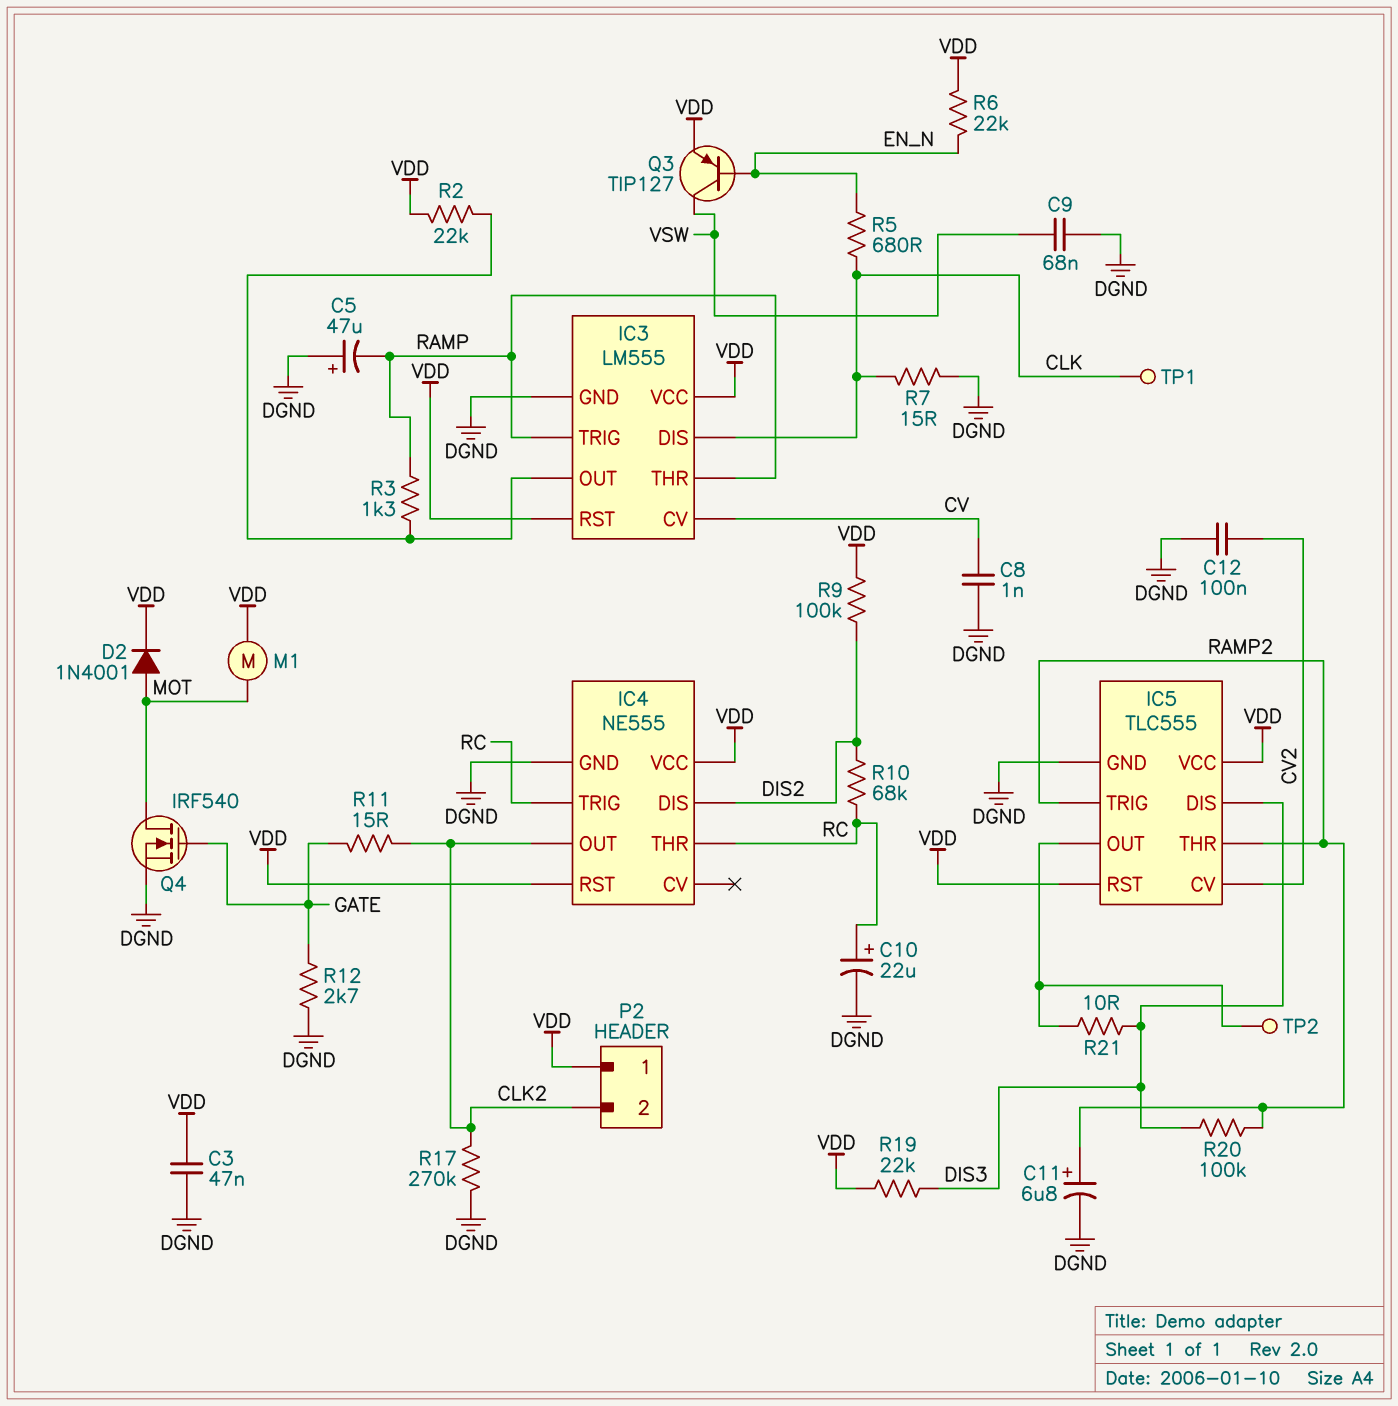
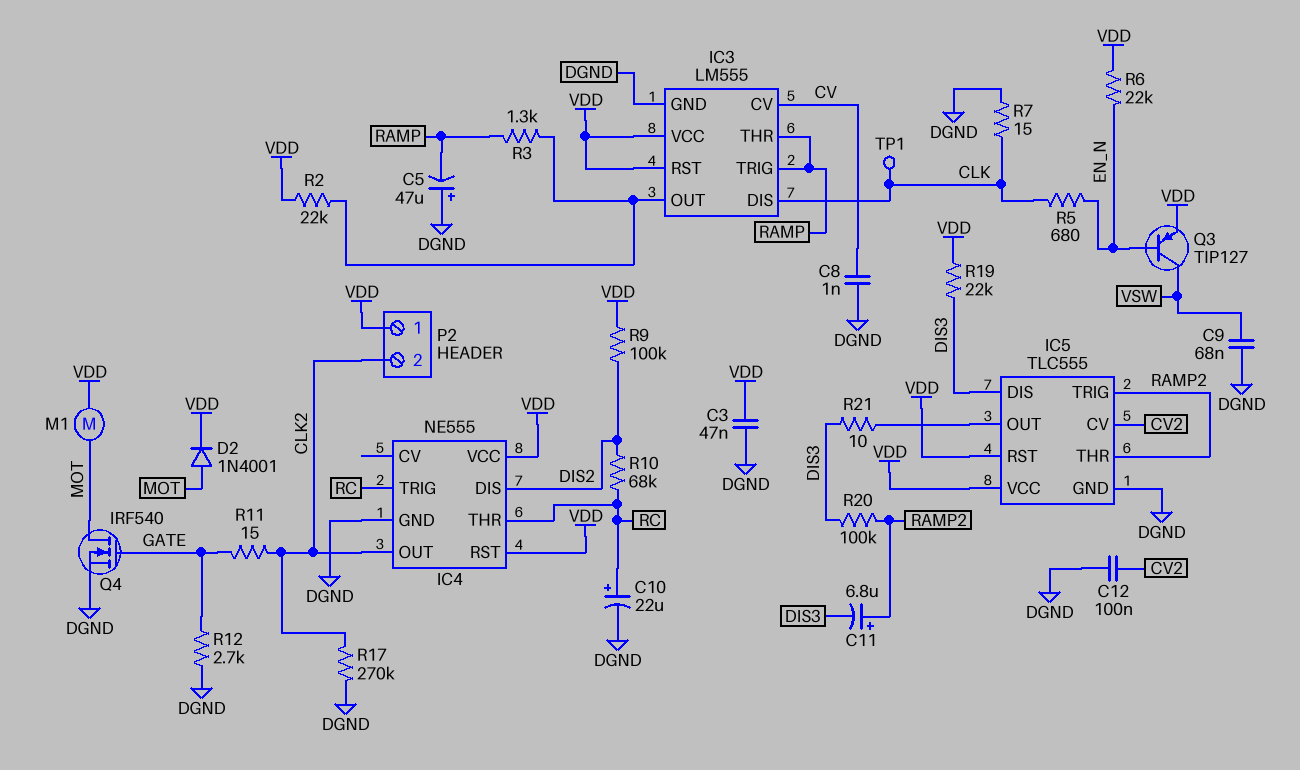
C11: 6.8uF (plus RAMP2, minus DGND) -> 6.8uF (plus RAMP2, minus DIS3)
TP2: test point (IC5/OUT) -> none

